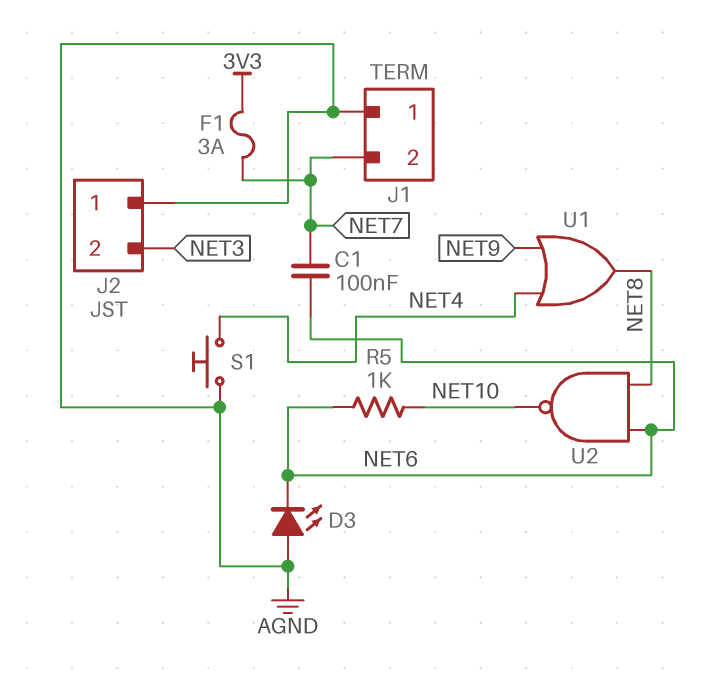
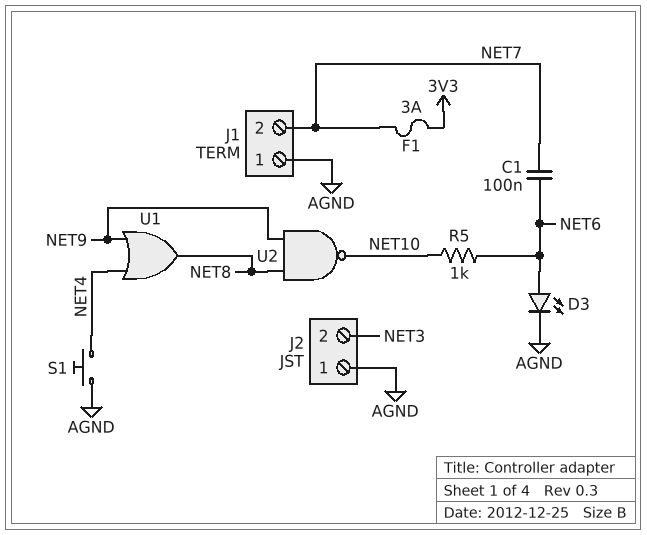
D3: LED (A AGND, K NET6) -> LED (A NET6, K AGND)
U2: NAND (in NET6, in NET8, out NET10) -> NAND (in NET8, in NET9, out NET10)

